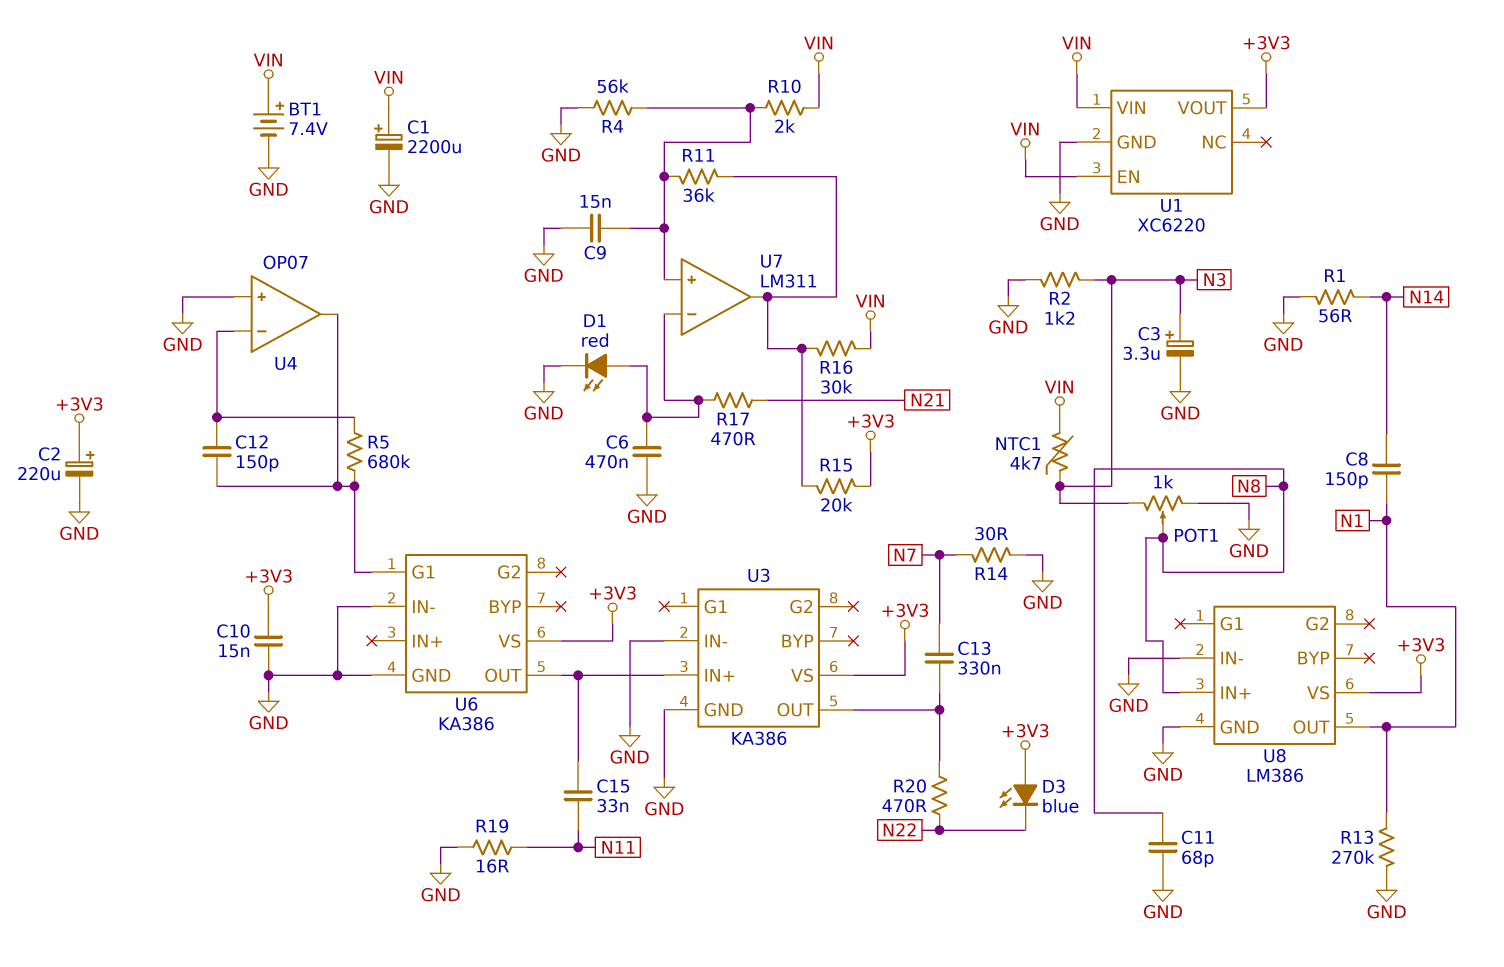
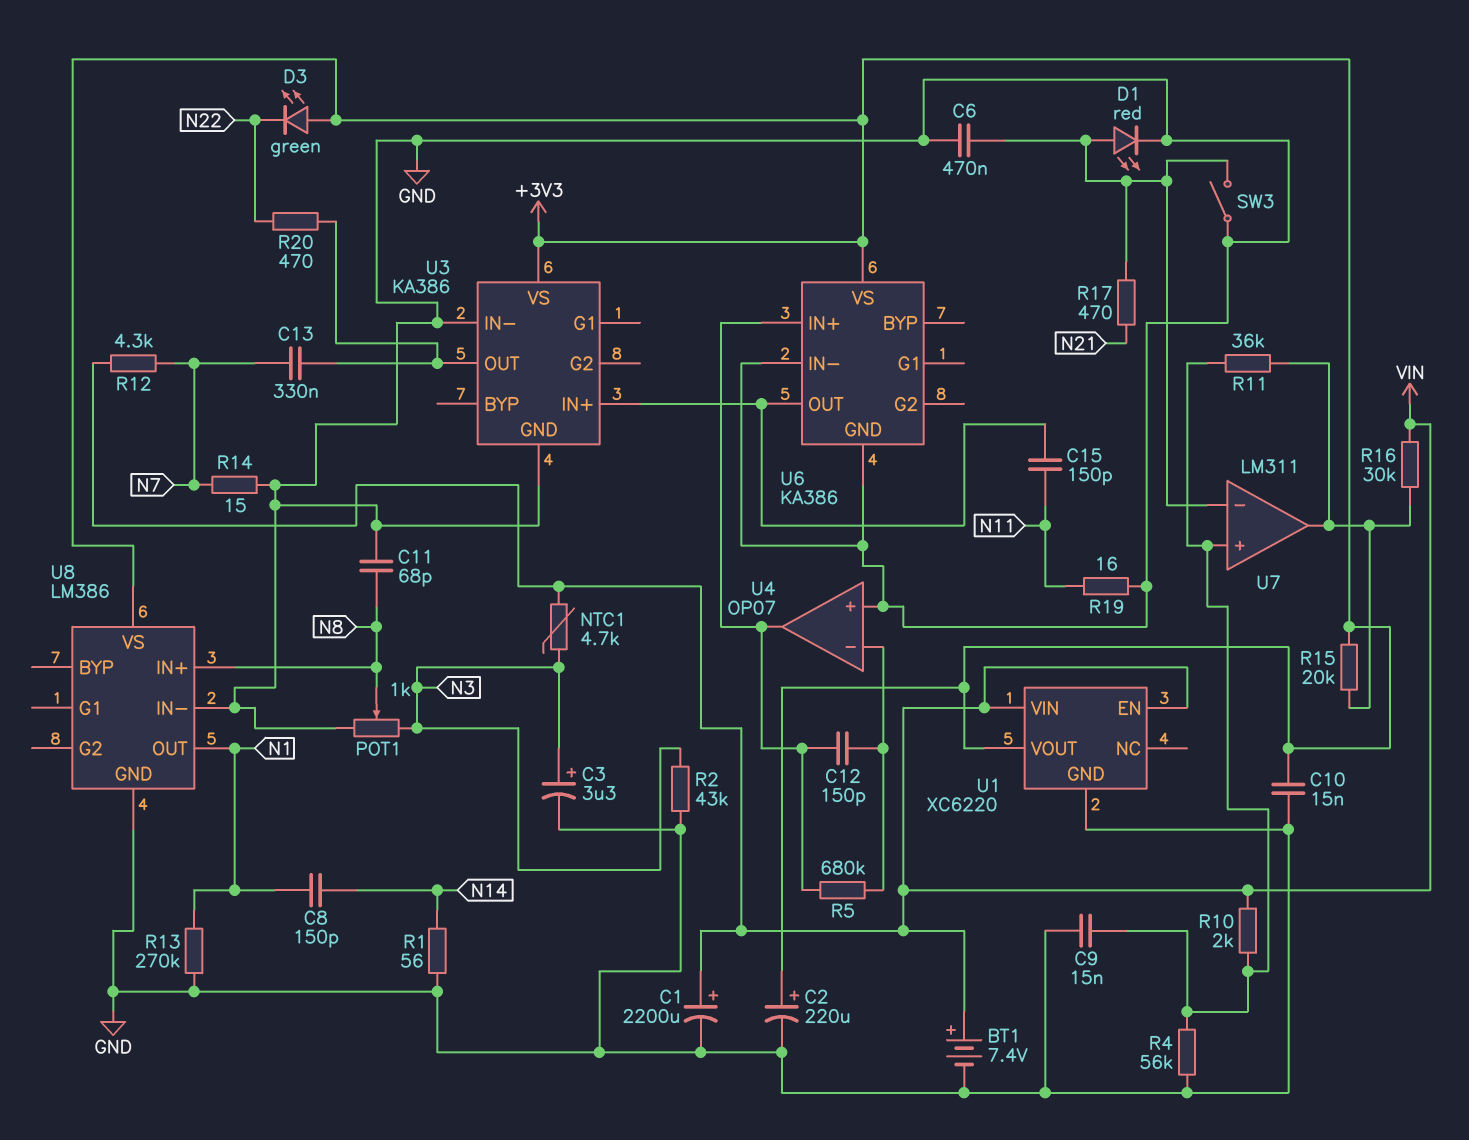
C15: 33nF (N11, U3/IN+) -> 150pF (N11, U3/IN+)
D3: LED blue (A +3V3, K N22) -> LED green (A +3V3, K N22)
R2: 1.2k (GND, N3) -> 43k (GND, N3)
R12: none -> 4.3k (N7, VIN)
R14: 30 (GND, N7) -> 15 (GND, N7)
SW3: none -> switch (GND, U7/in-)
U6 pin G1: U4/out -> none
U6 pin IN+: none -> U4/out

